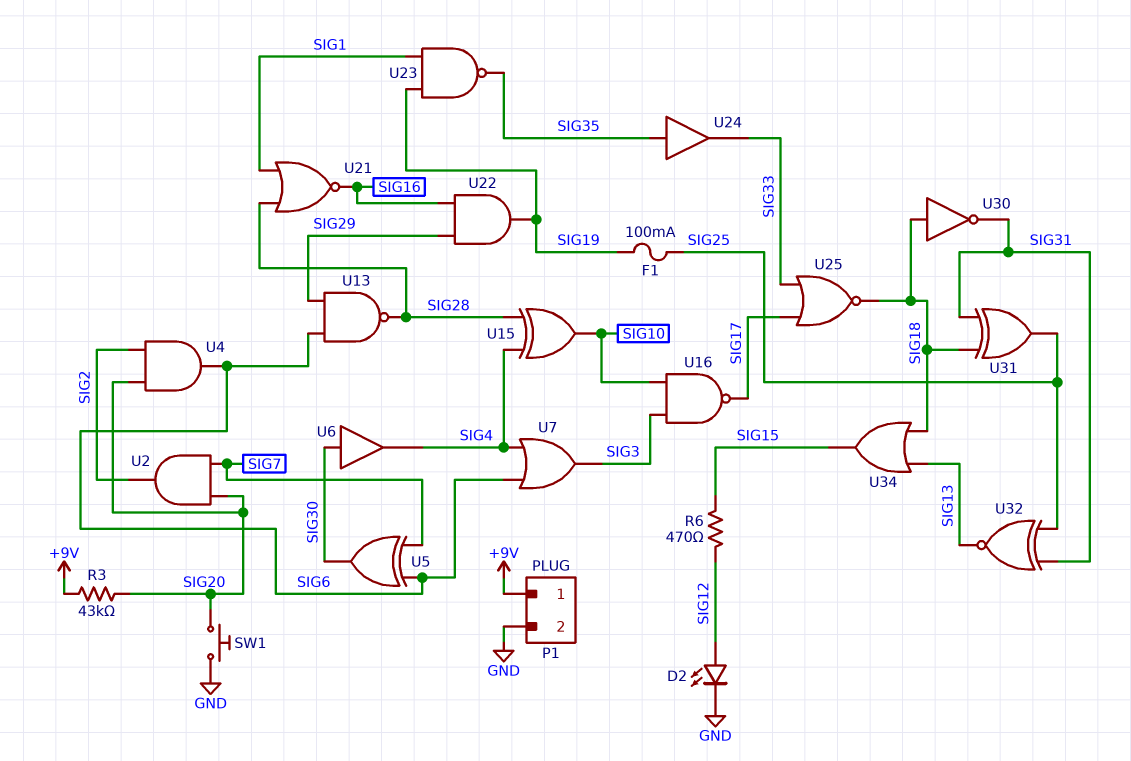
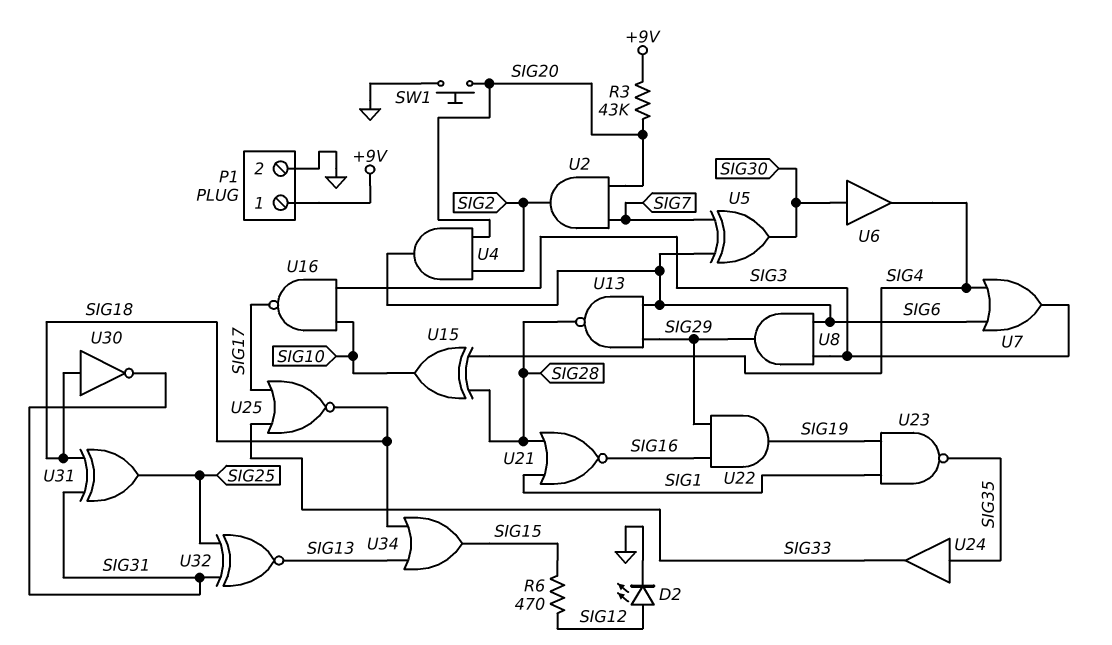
F1: 100mA (SIG19, SIG25) -> none
U8: none -> AND (in SIG3, in SIG6, out SIG29)

